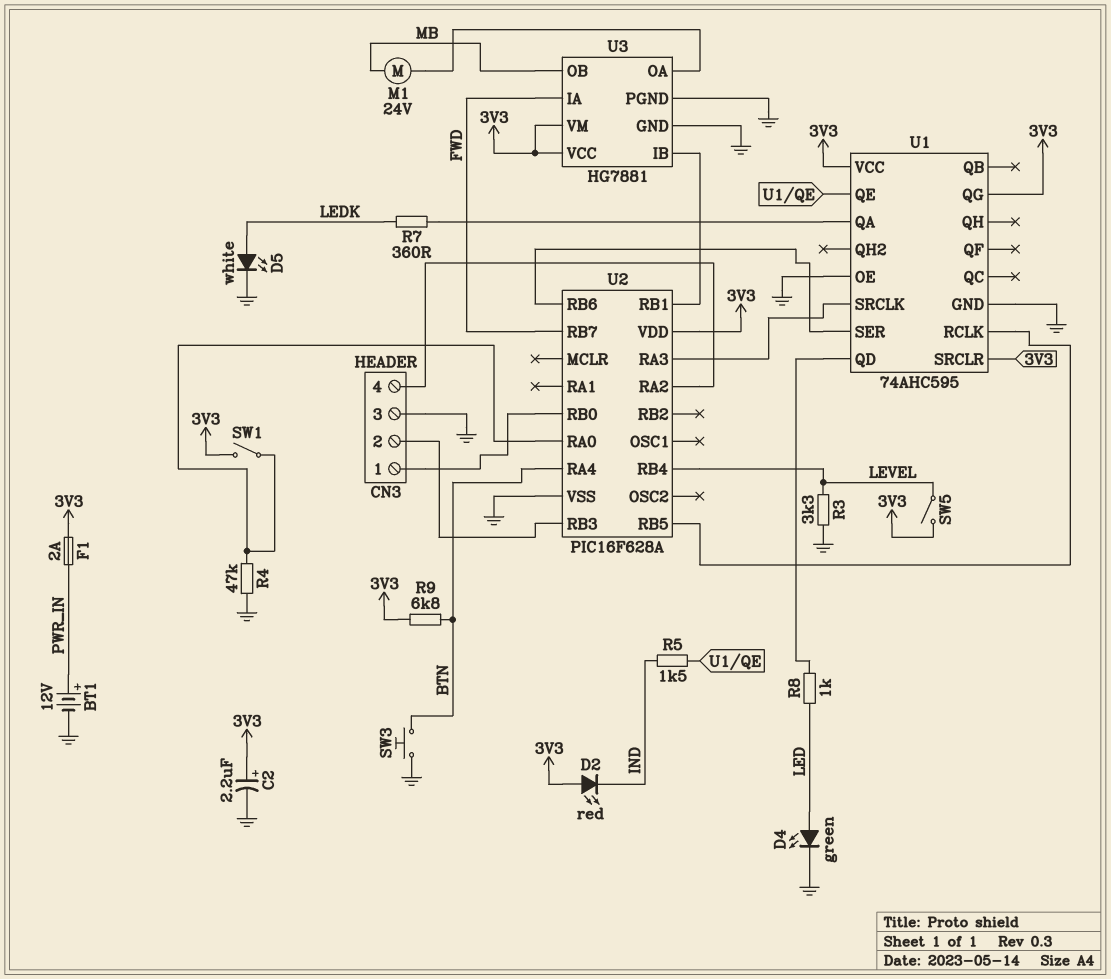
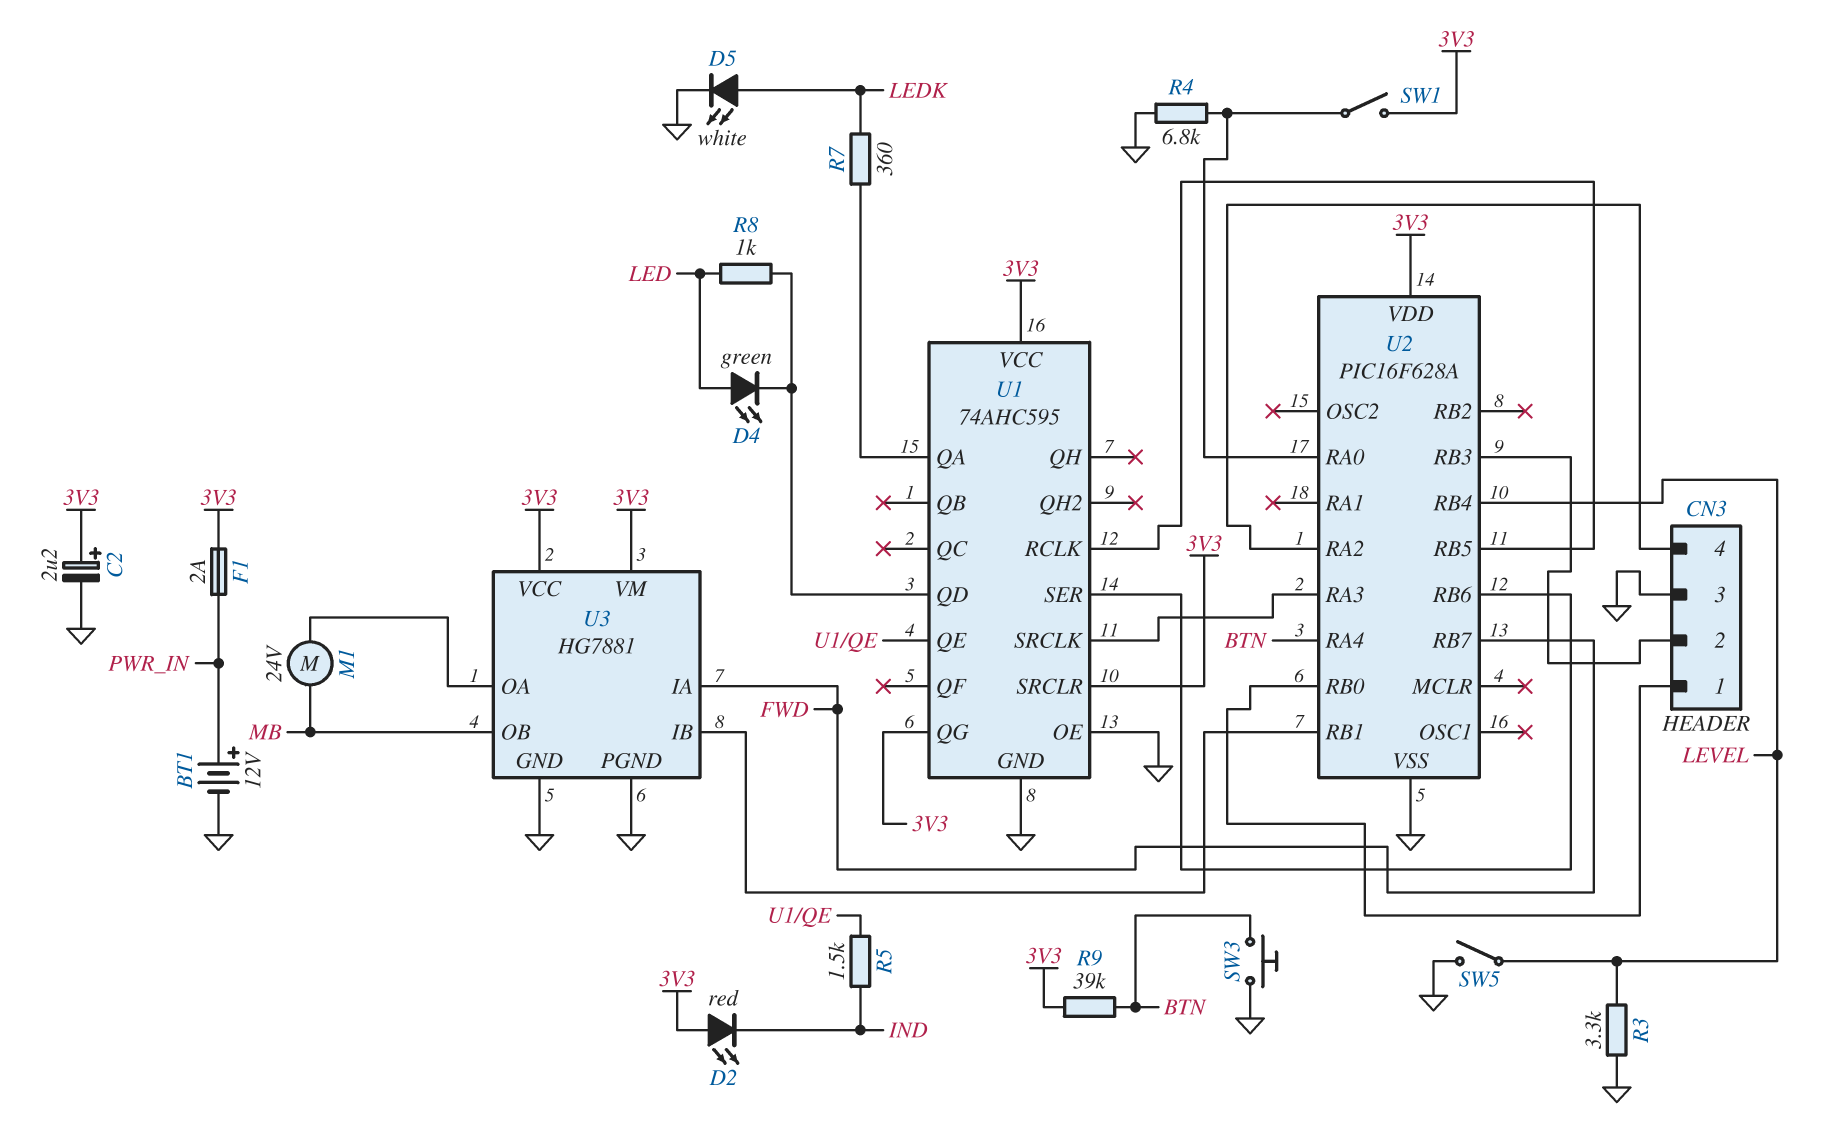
D4: LED green (A LED, K GND) -> LED green (A LED, K U1/QD)
R4: 47k (GND, U2/RA0) -> 6.8k (GND, U2/RA0)
R9: 6.8k (3V3, BTN) -> 39k (3V3, BTN)
SW5: switch (3V3, LEVEL) -> switch (GND, LEVEL)

